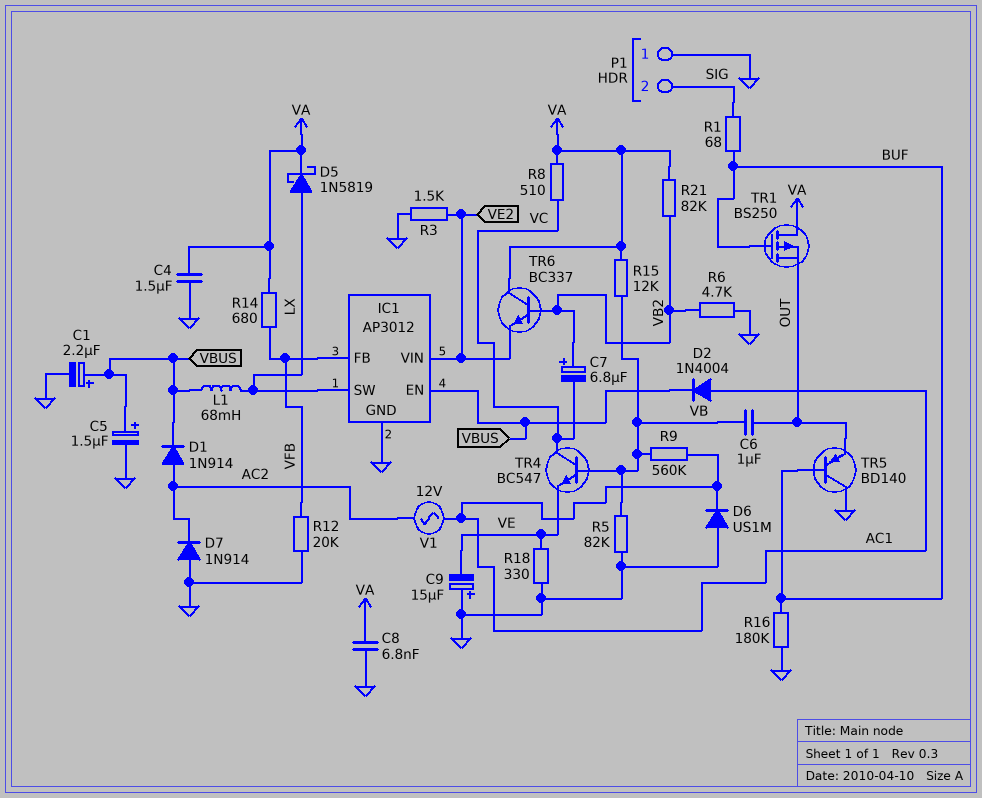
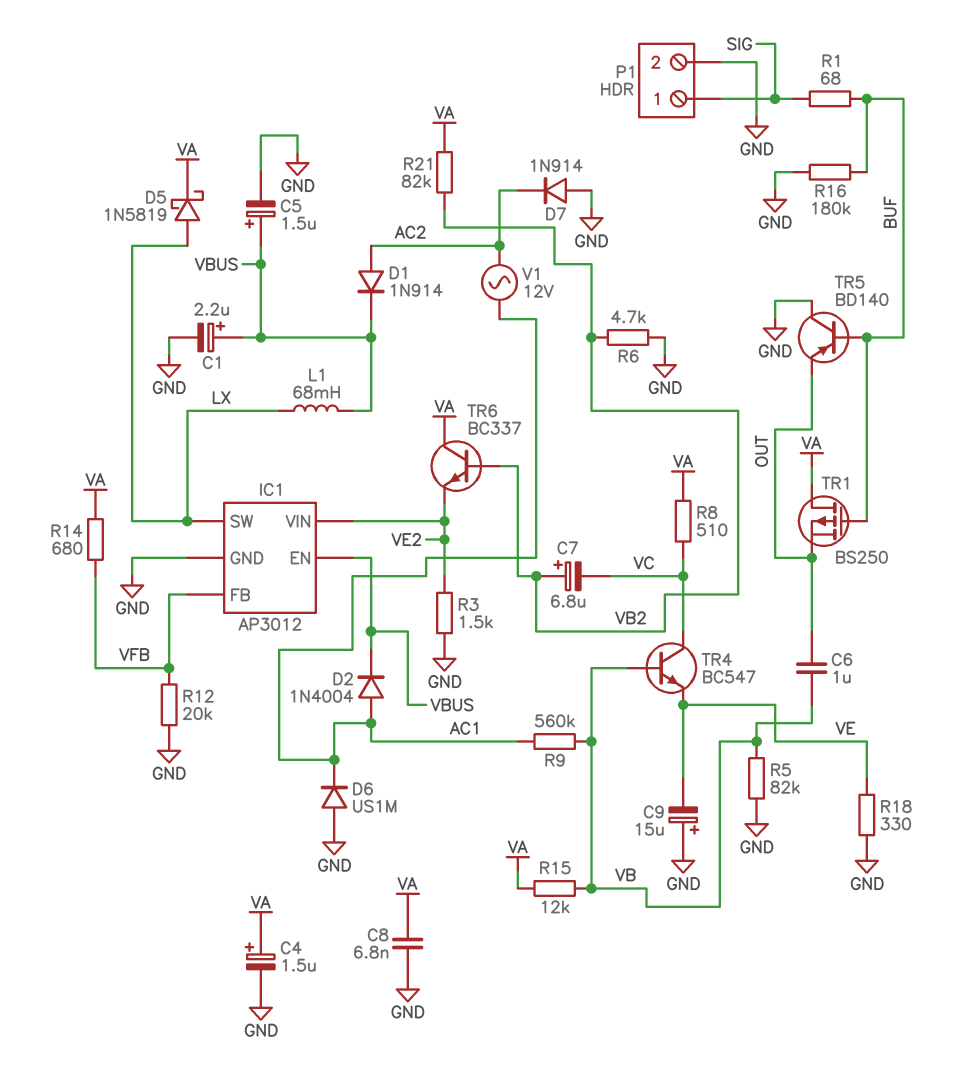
C4: 1.5uF (GND, VA) -> 1.5uF (plus VA, minus GND)
P1 pin 1: GND -> SIG
P1 pin 2: SIG -> GND

